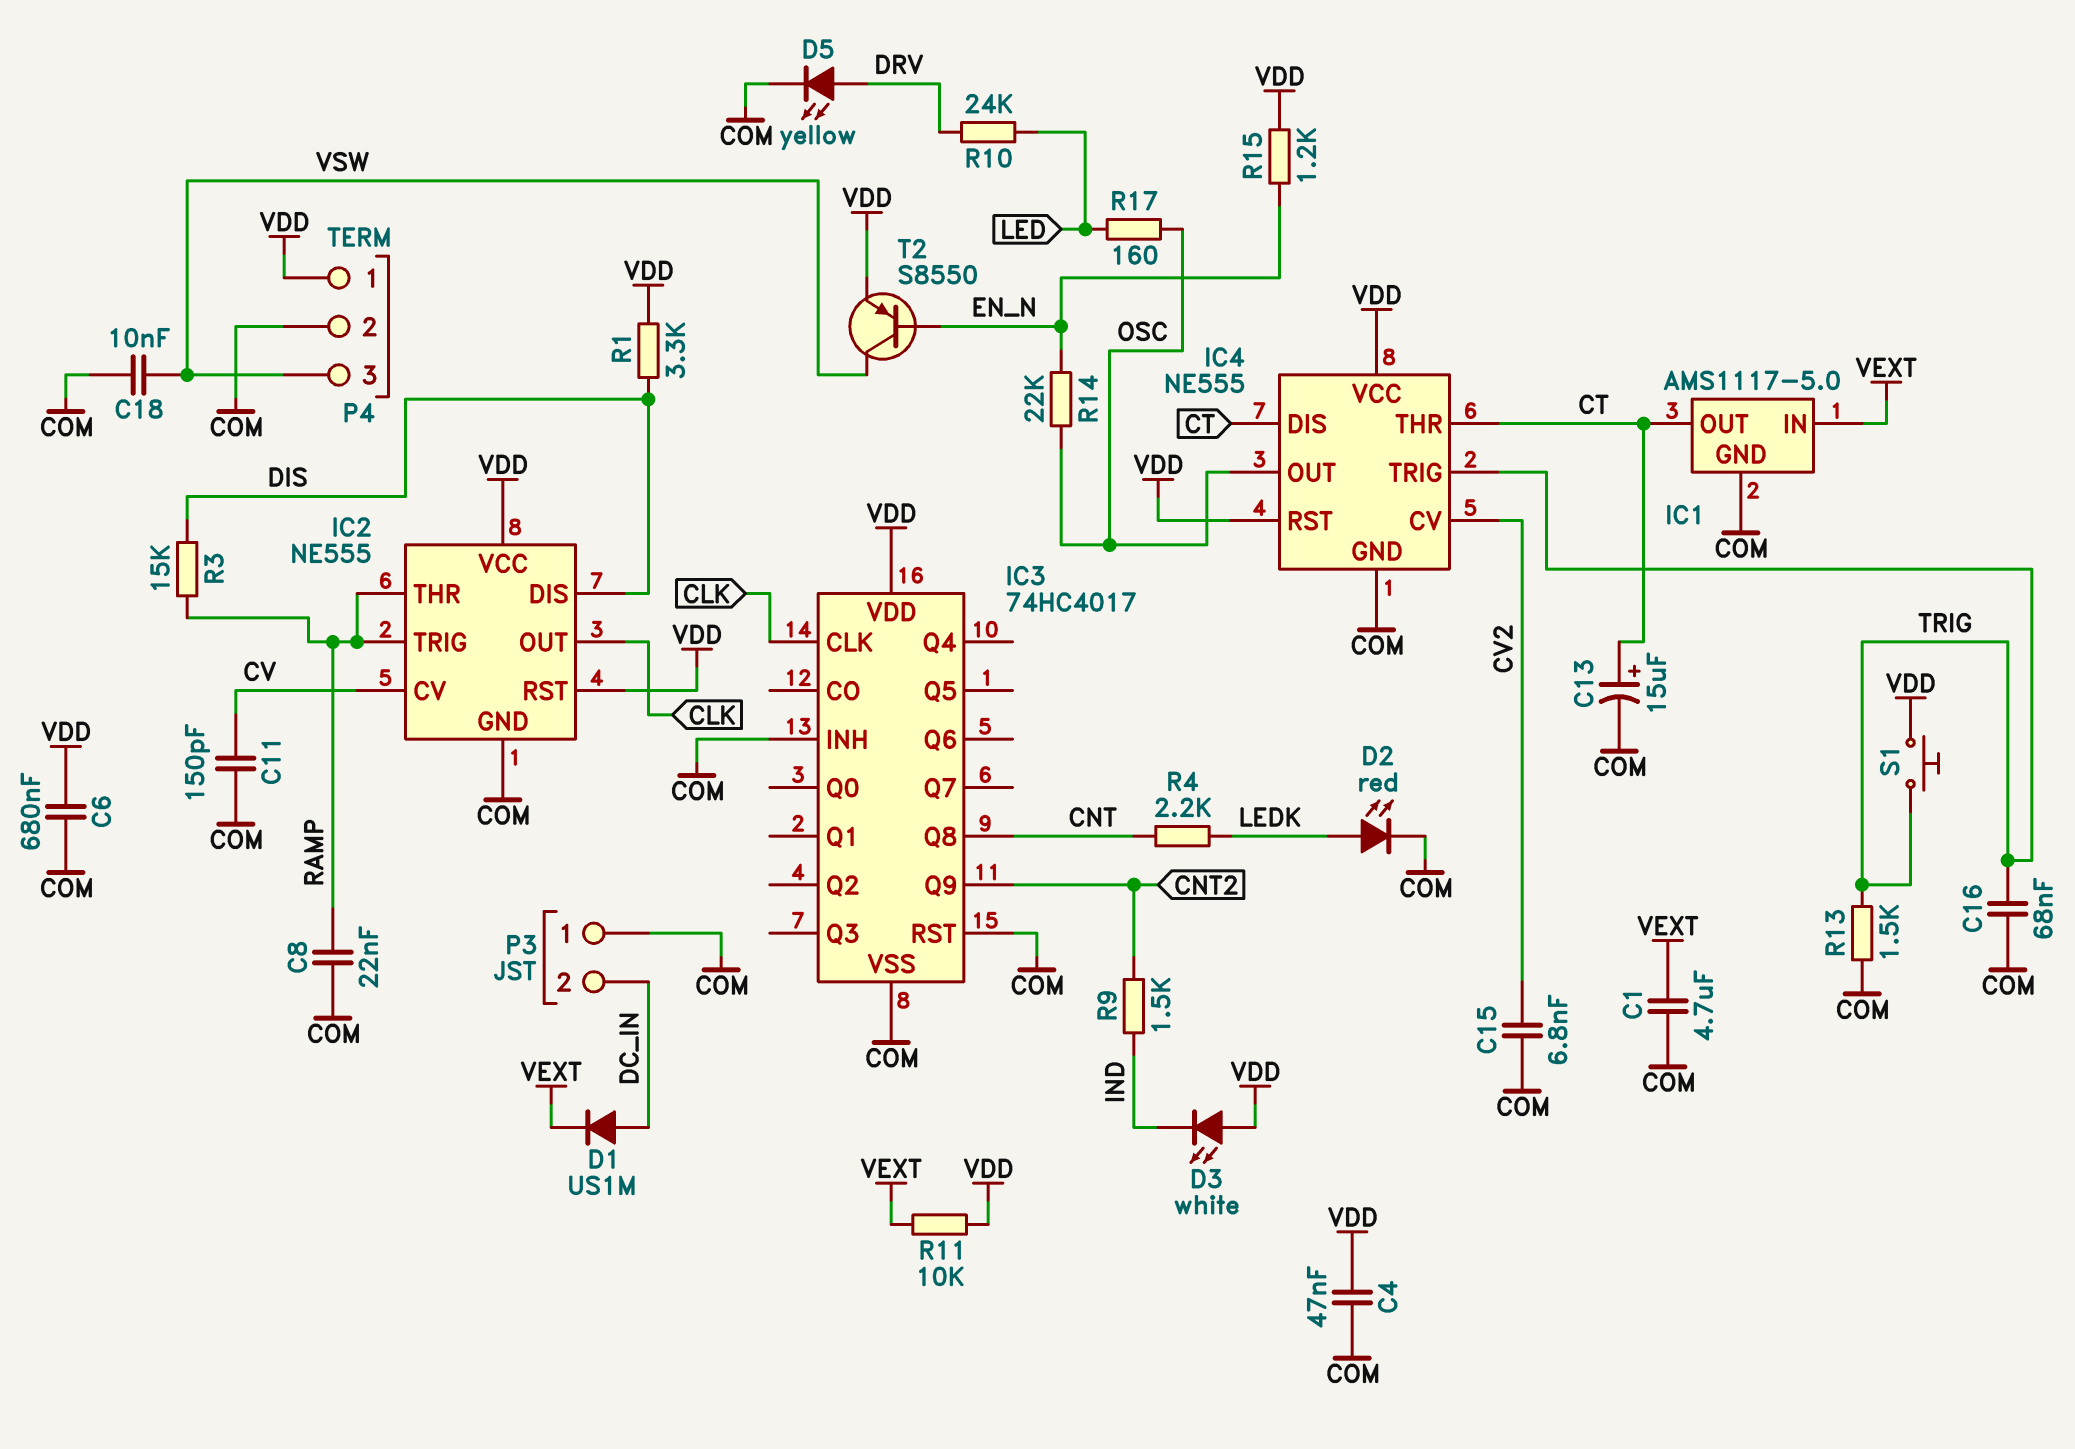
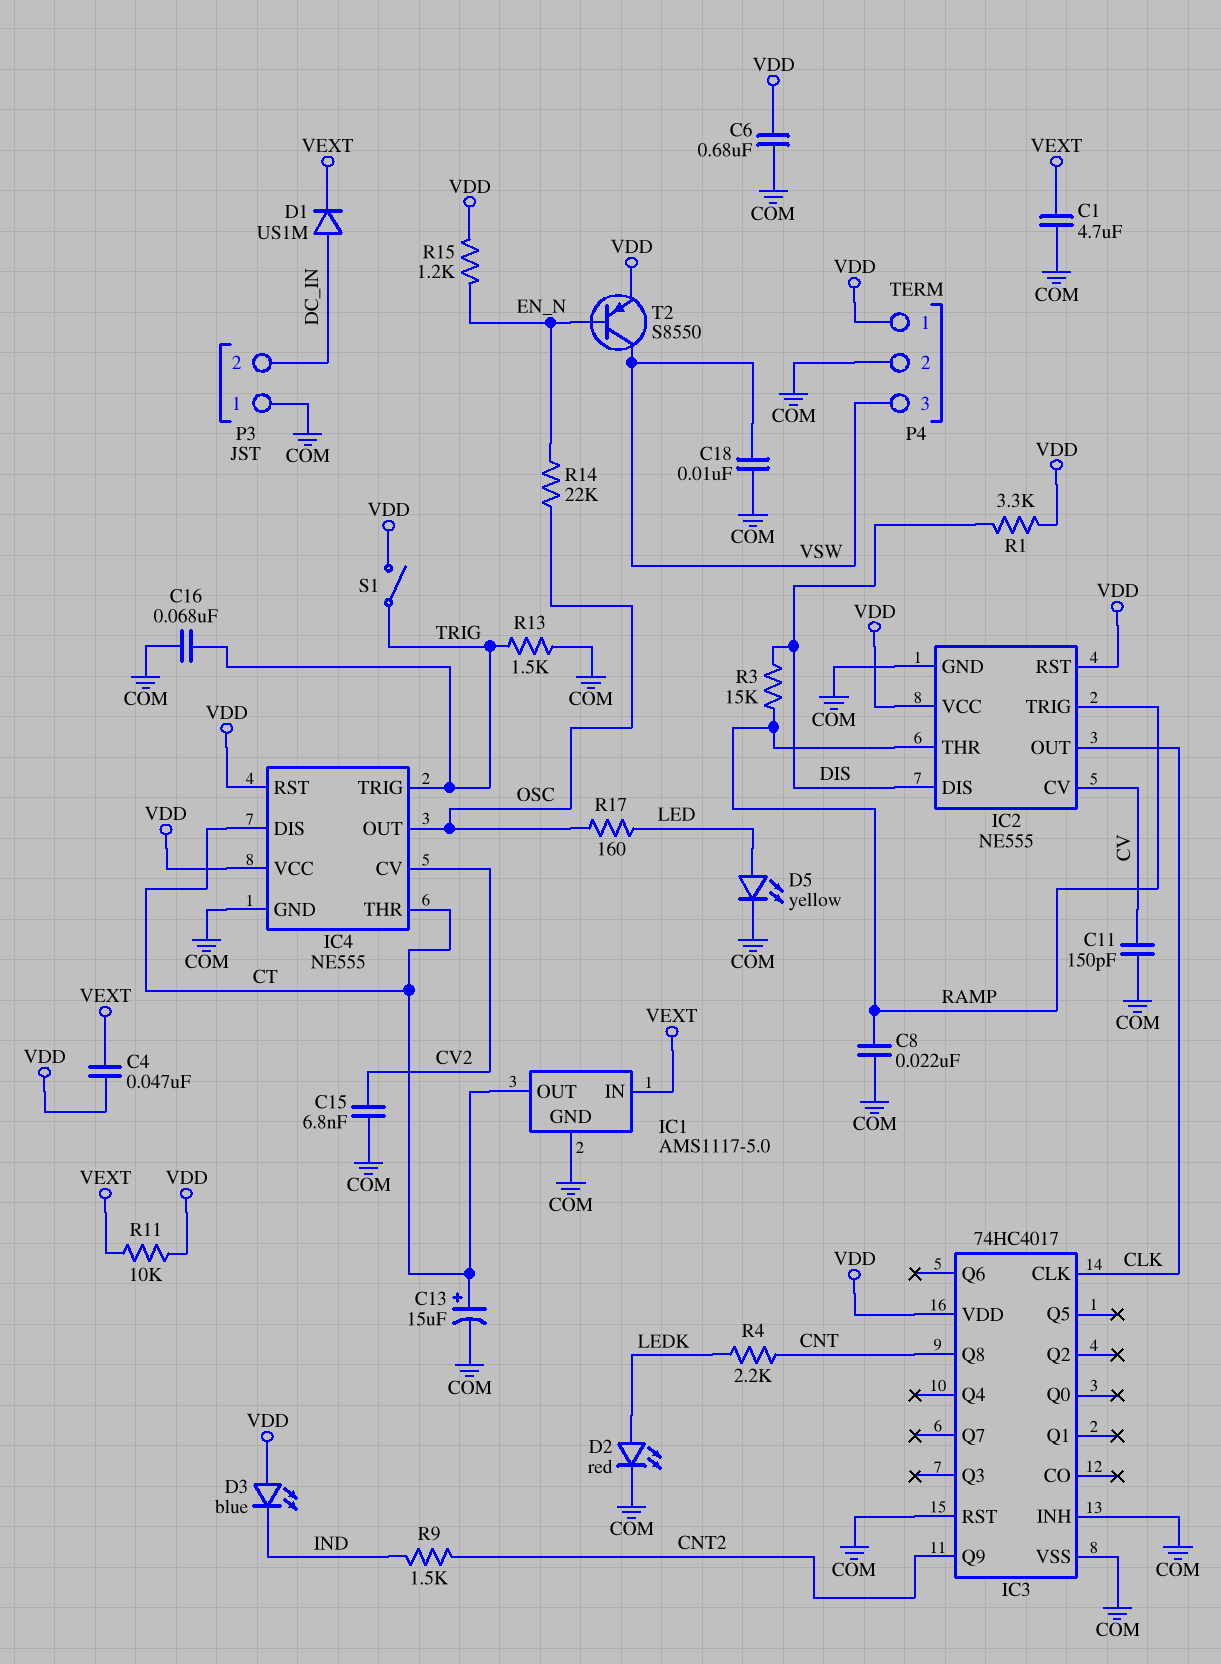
C4: 47nF (COM, VDD) -> 47nF (VDD, VEXT)
D3: LED white (A VDD, K IND) -> LED blue (A VDD, K IND)
D5: LED yellow (A DRV, K COM) -> LED yellow (A LED, K COM)
R10: 24k (DRV, LED) -> none
S1: button (TRIG, VDD) -> switch (TRIG, VDD)

